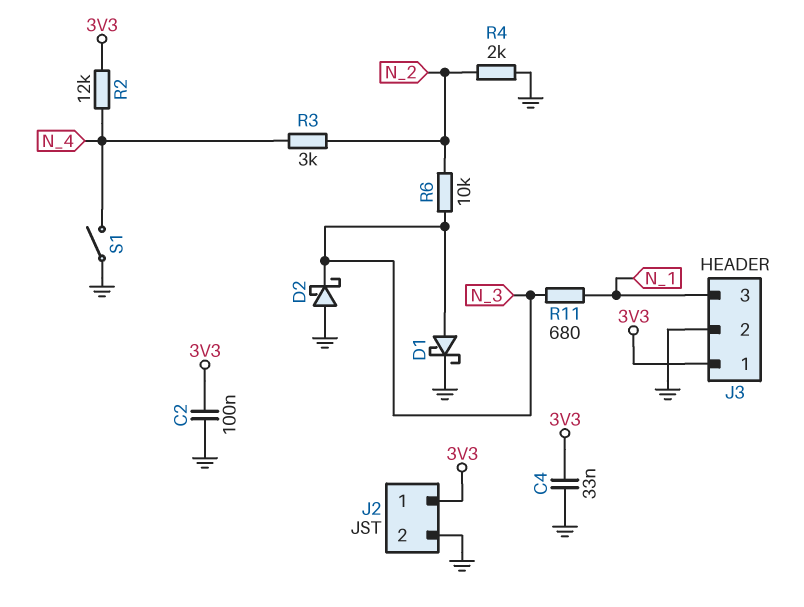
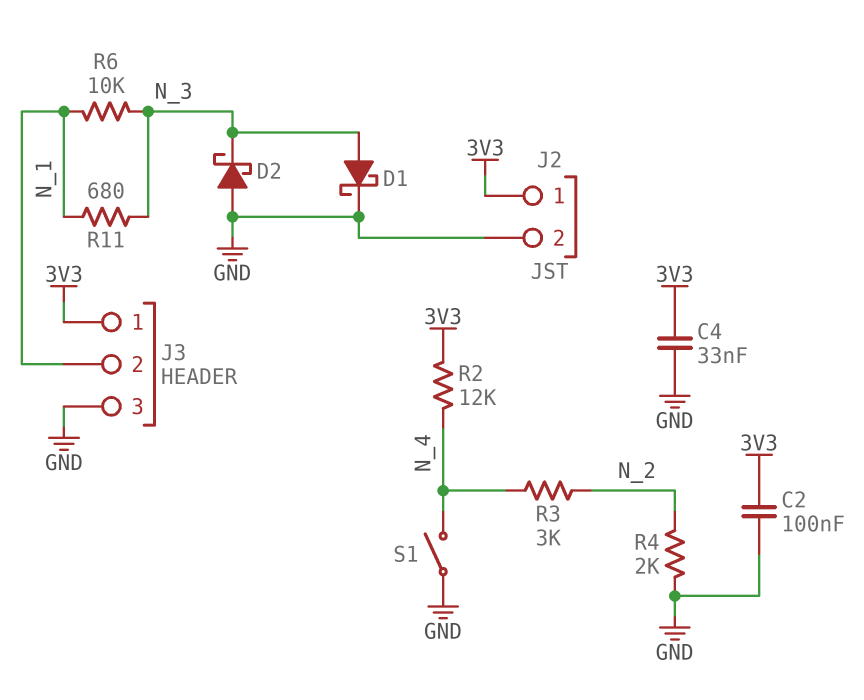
J3 pin 2: GND -> N_1
J3 pin 3: N_1 -> GND
R6: 10k (N_2, N_3) -> 10k (N_1, N_3)

